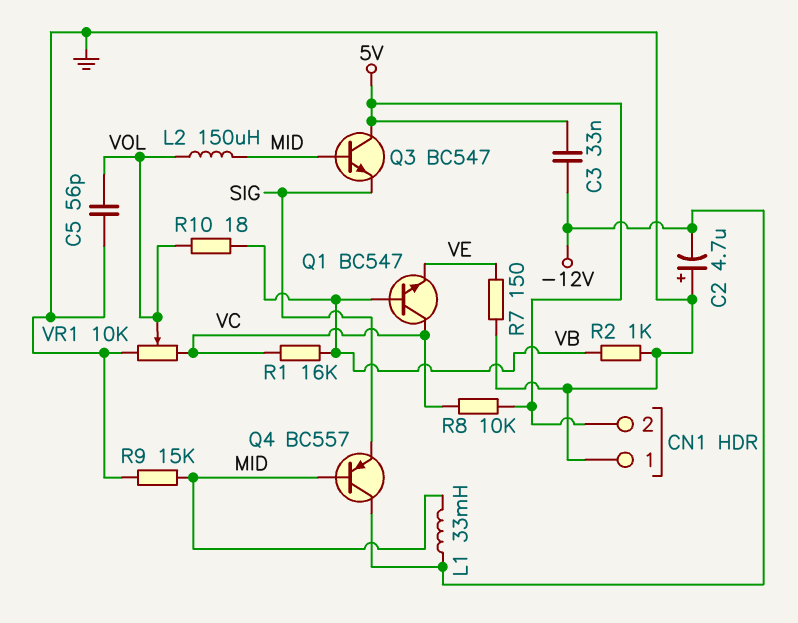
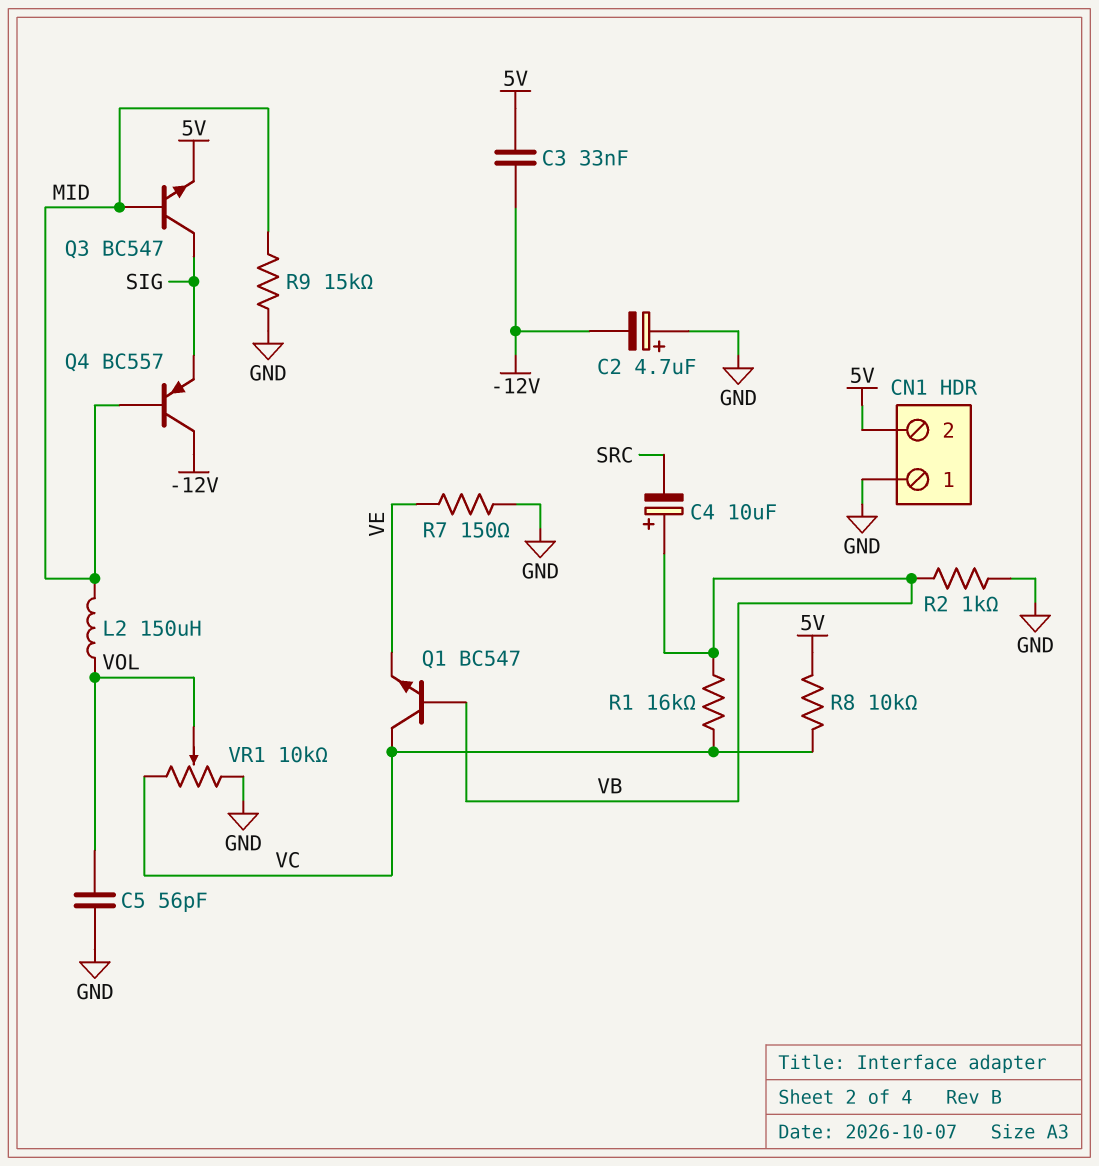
C4: none -> 10uF (plus VB, minus SRC)
L1: 33mH (-12V, MID) -> none
Q3: NPN BC547 (B MID, C 5V, E SIG) -> NPN BC547 (B MID, C SIG, E 5V)
R10: 18 (VB, VOL) -> none

